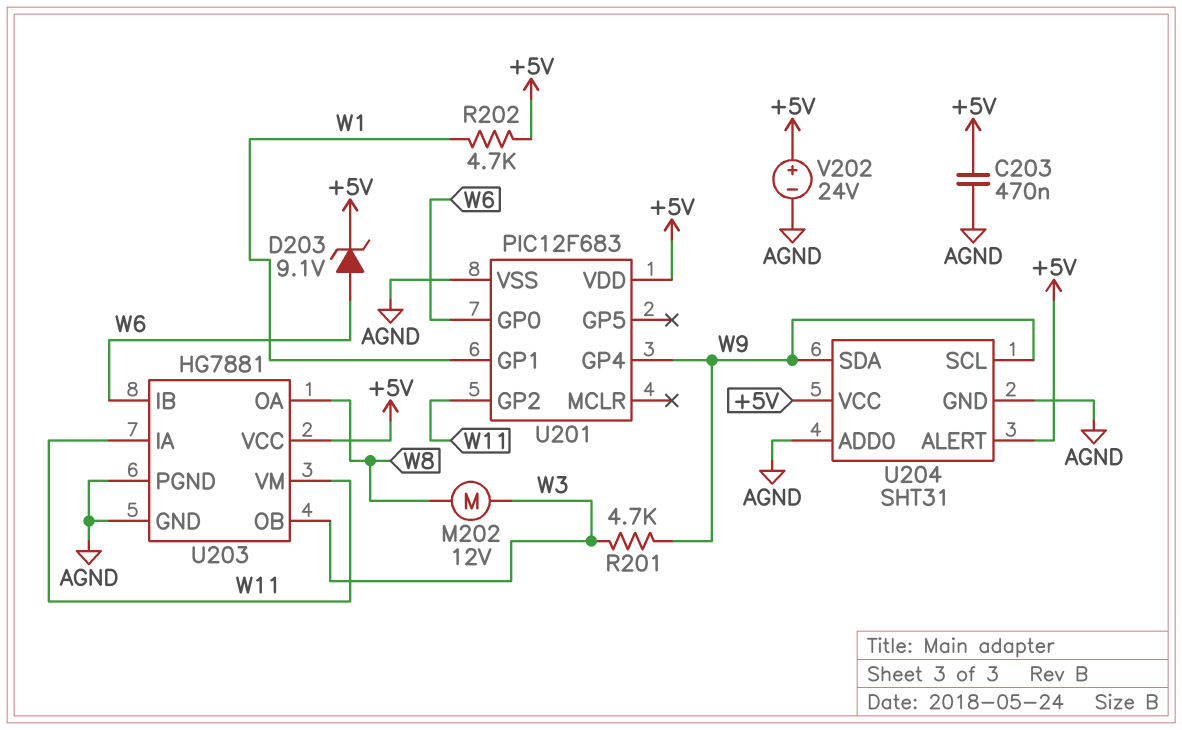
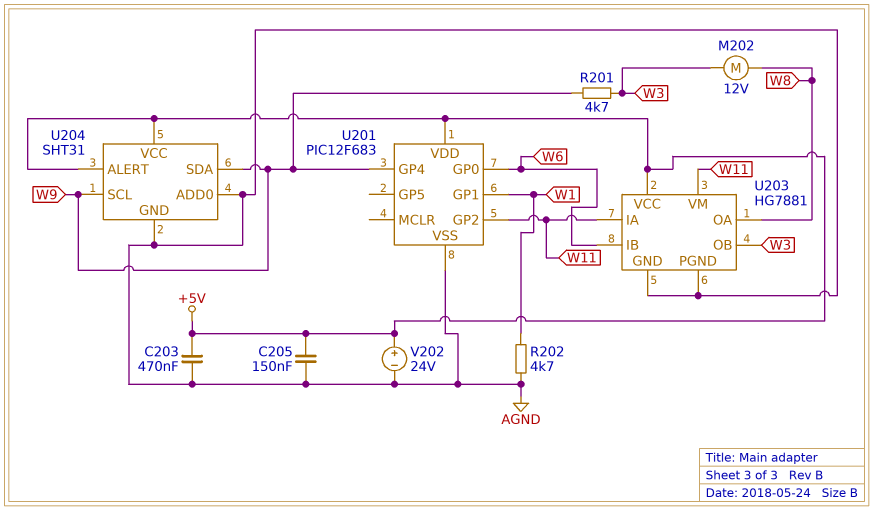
C205: none -> 150nF (+5V, AGND)
D203: zener 9.1V (A W6, K +5V) -> none
R202: 4.7k (+5V, W1) -> 4.7k (AGND, W1)

